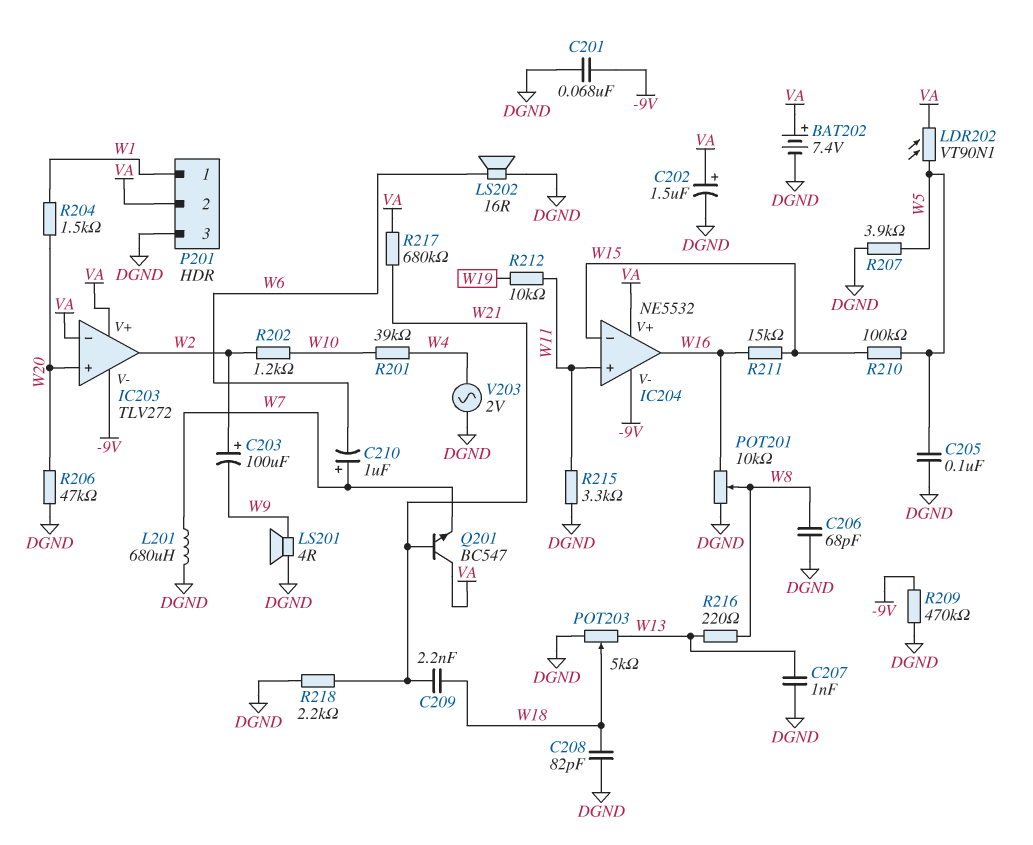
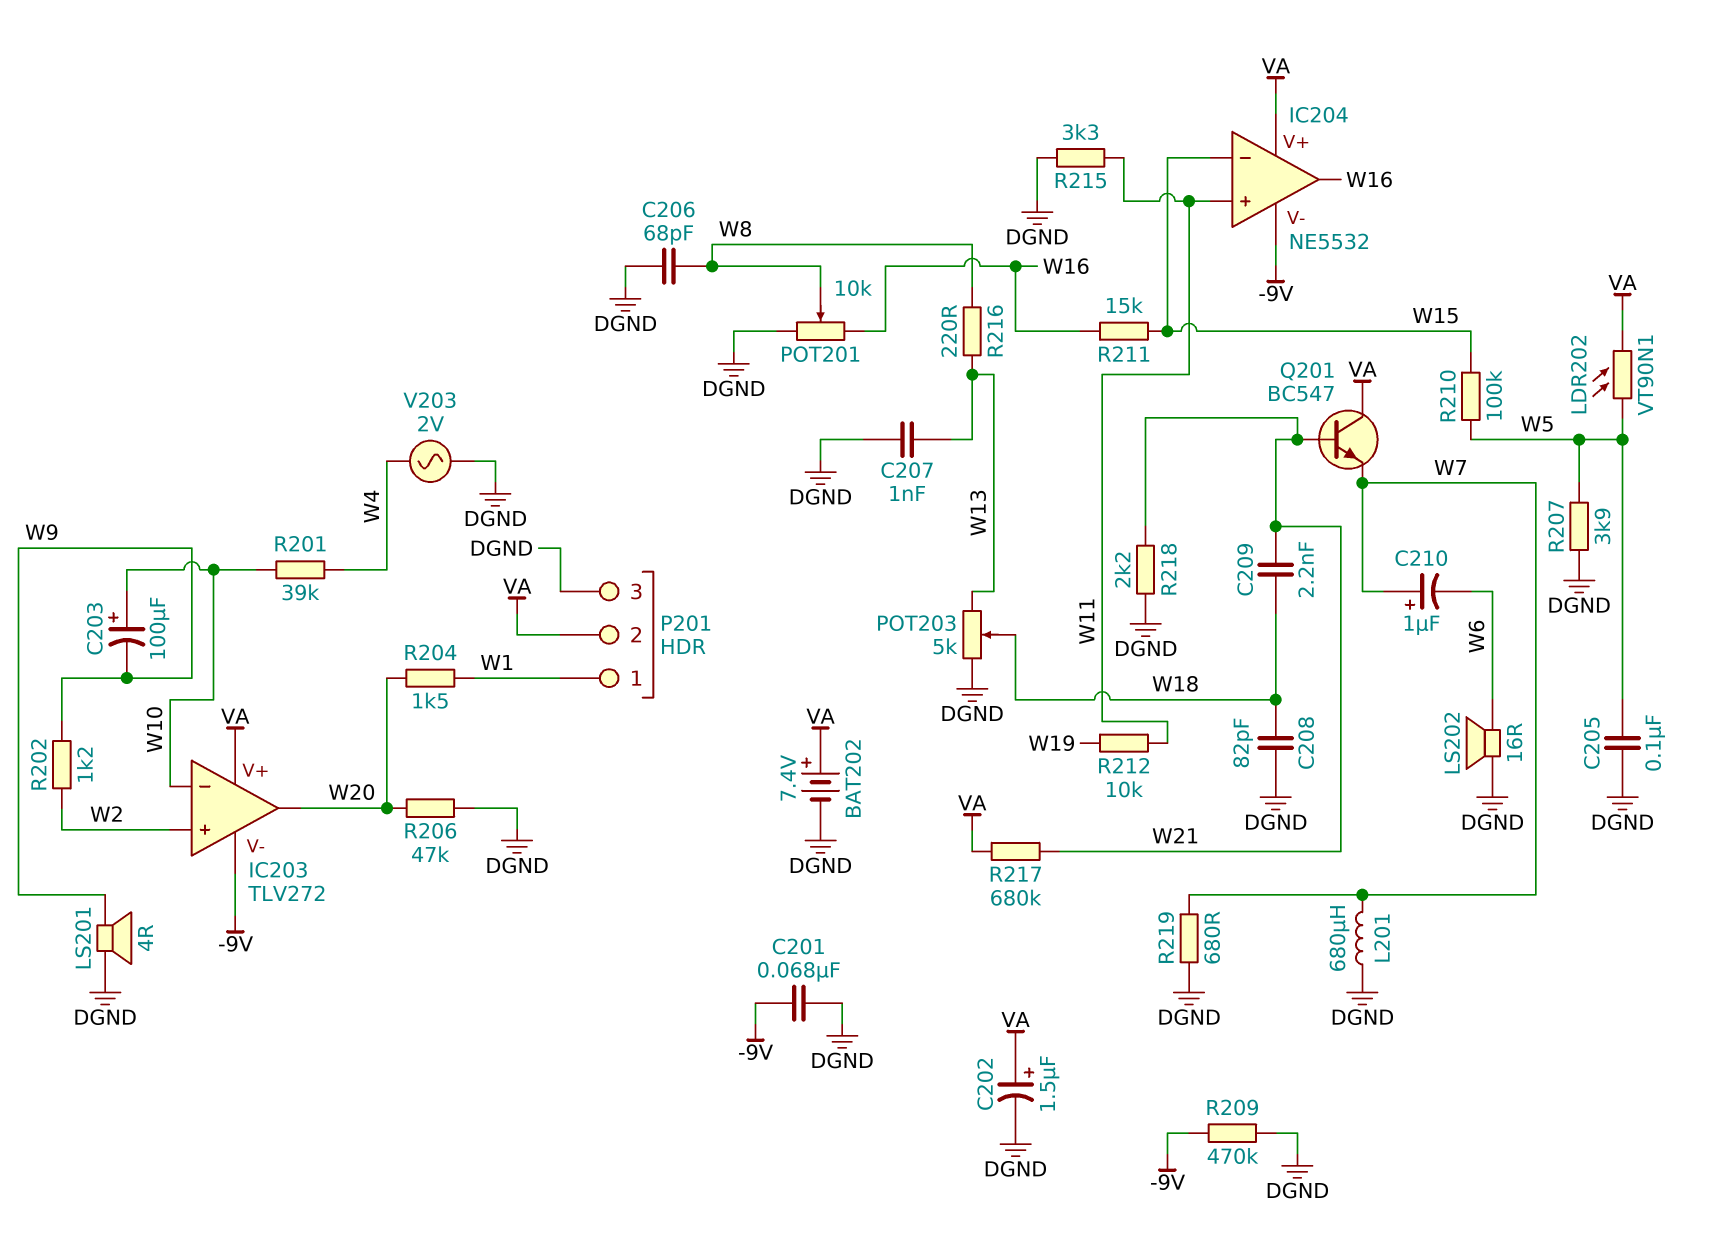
C203: 100uF (plus W2, minus W9) -> 100uF (plus W10, minus W9)
IC203 pin in+: W20 -> W2
IC203 pin in-: VA -> W10
IC203 pin out: W2 -> W20
R202: 1.2k (W2, W10) -> 1.2k (W2, W9)
R219: none -> 680 (DGND, W7)

